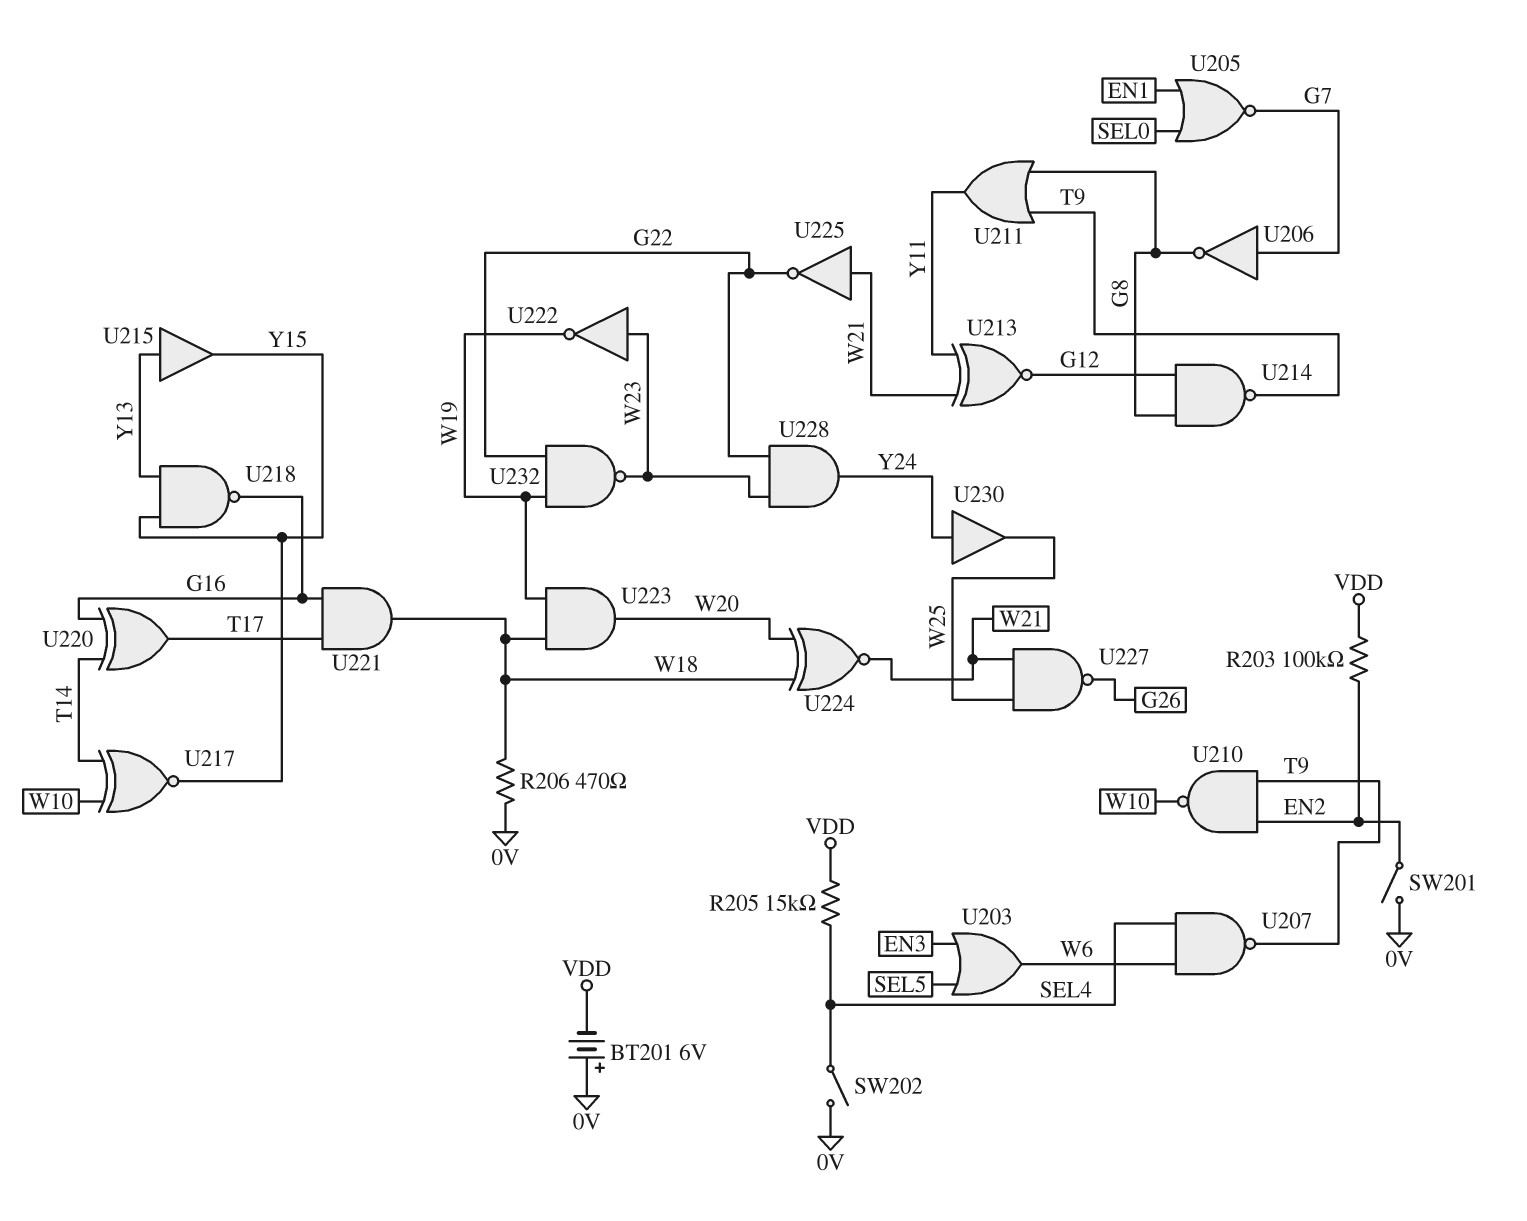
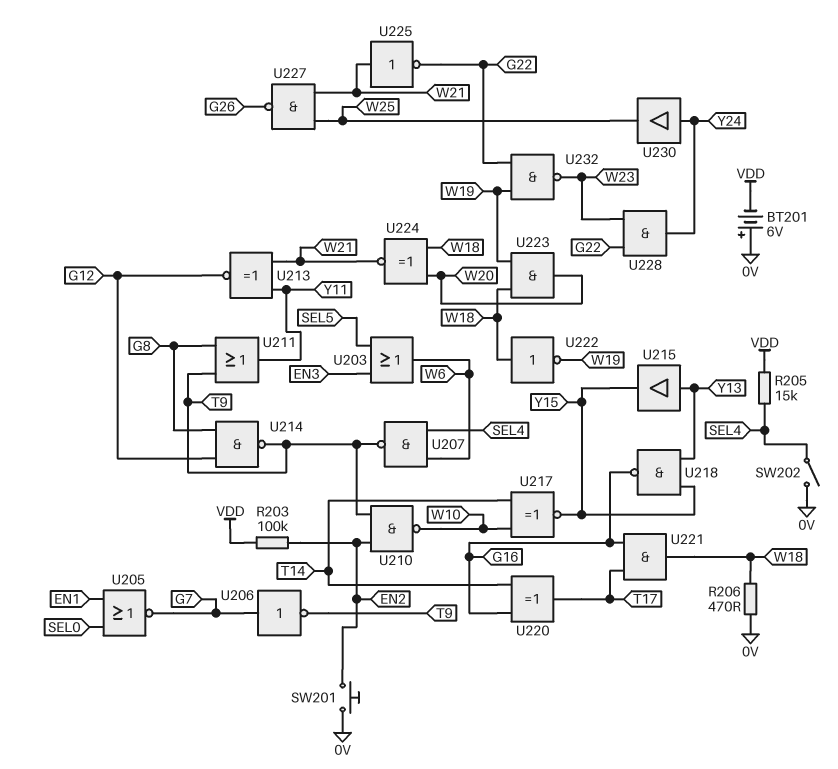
SW201: switch (0V, EN2) -> button (0V, EN2)
U206: NOT (in G7, out G8) -> NOT (in G7, out T9)
U222: NOT (in W23, out W19) -> NOT (in W18, out W19)

